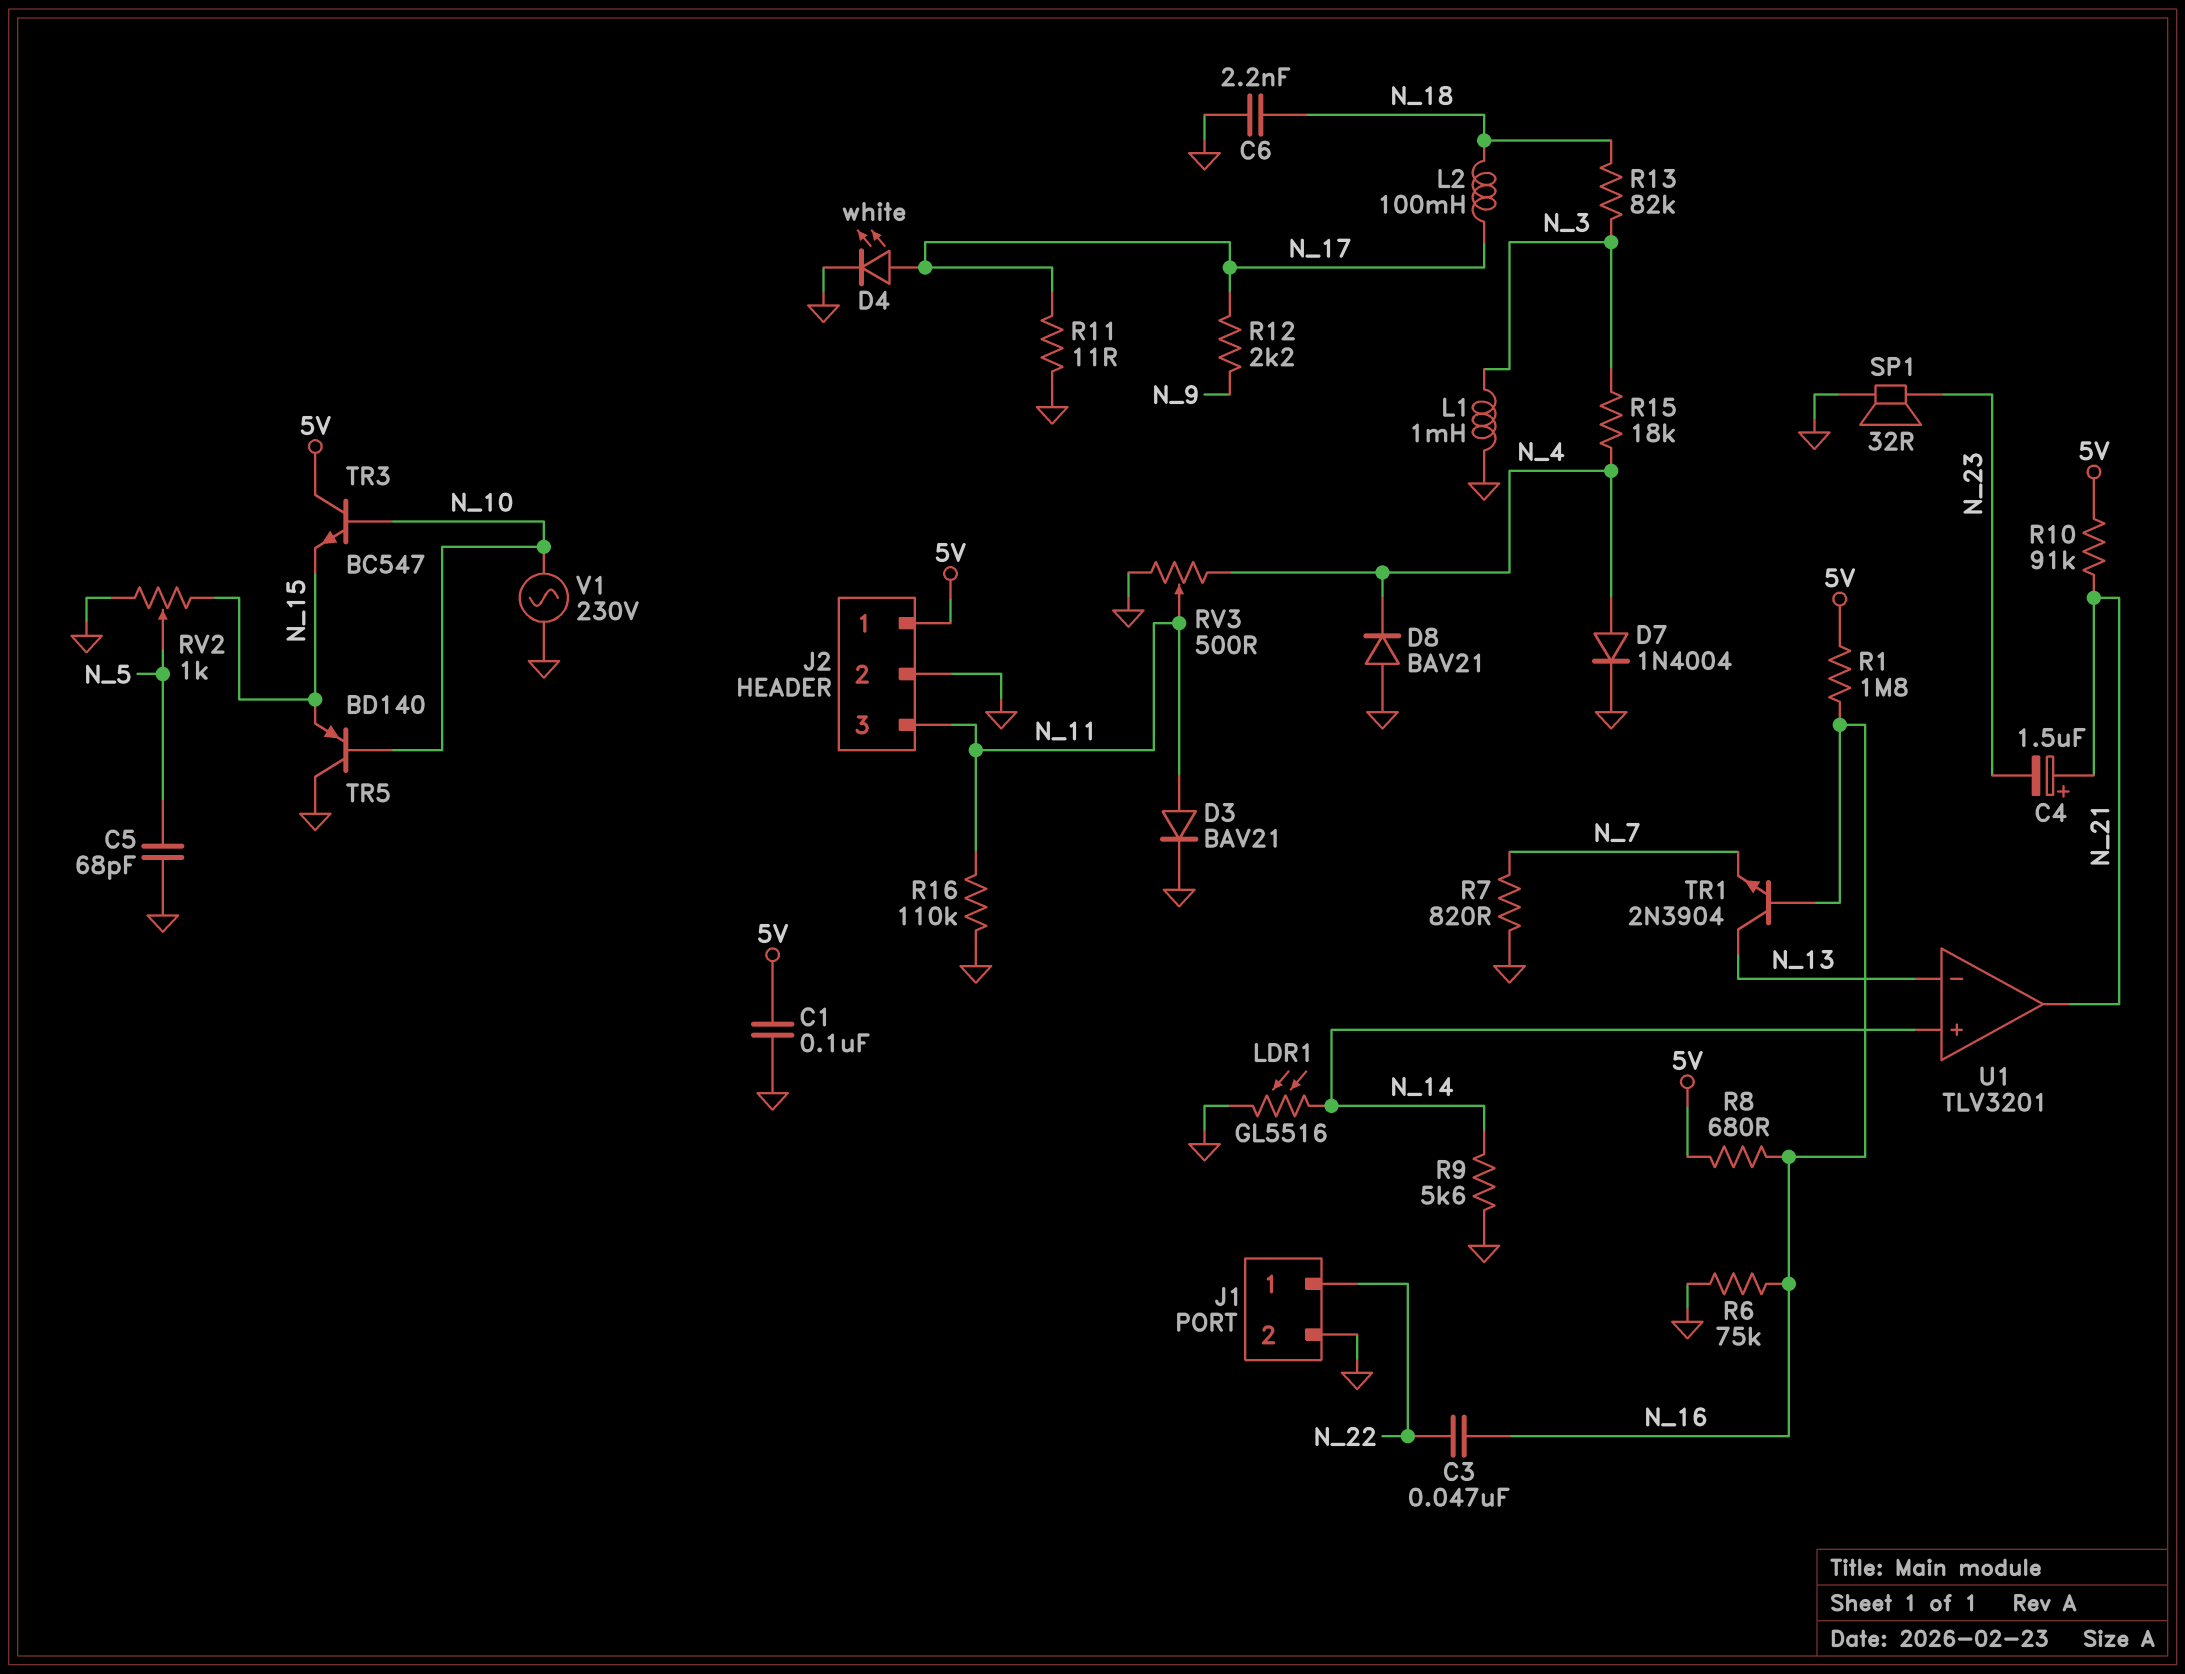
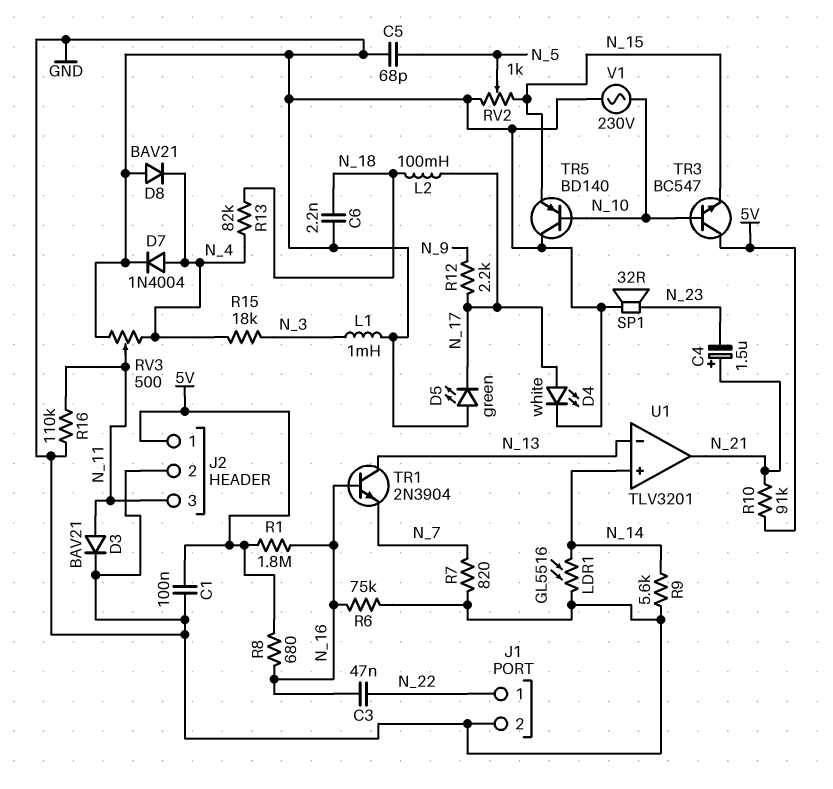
D5: none -> LED green (A GND, K N_17)
R11: 11 (GND, N_17) -> none
R13: 82k (N_3, N_18) -> 82k (N_4, N_18)

